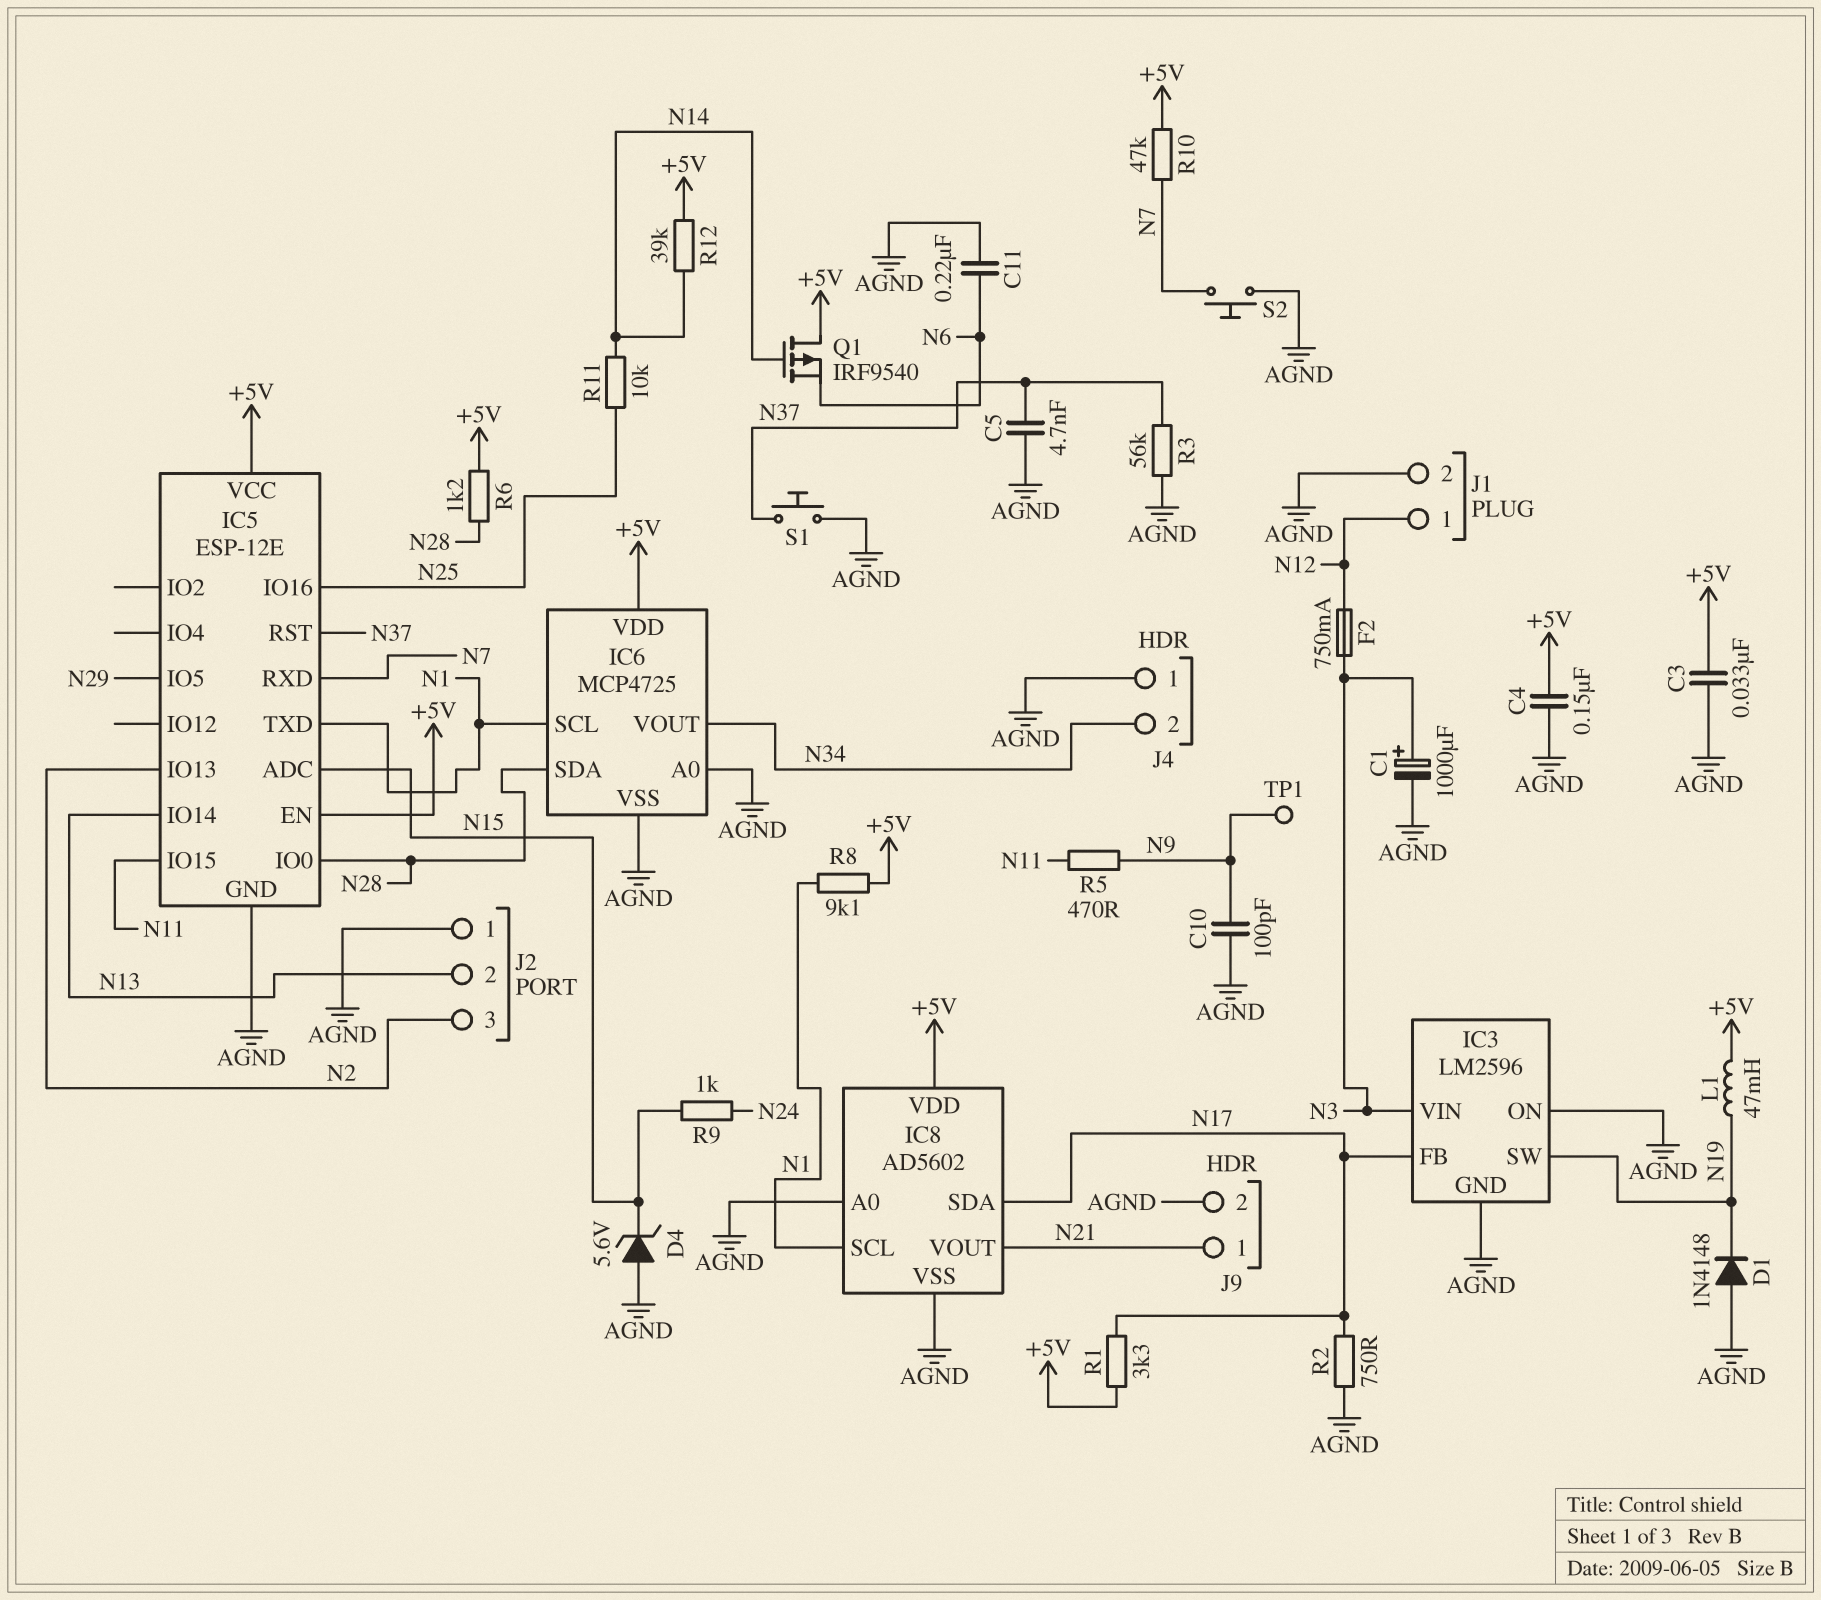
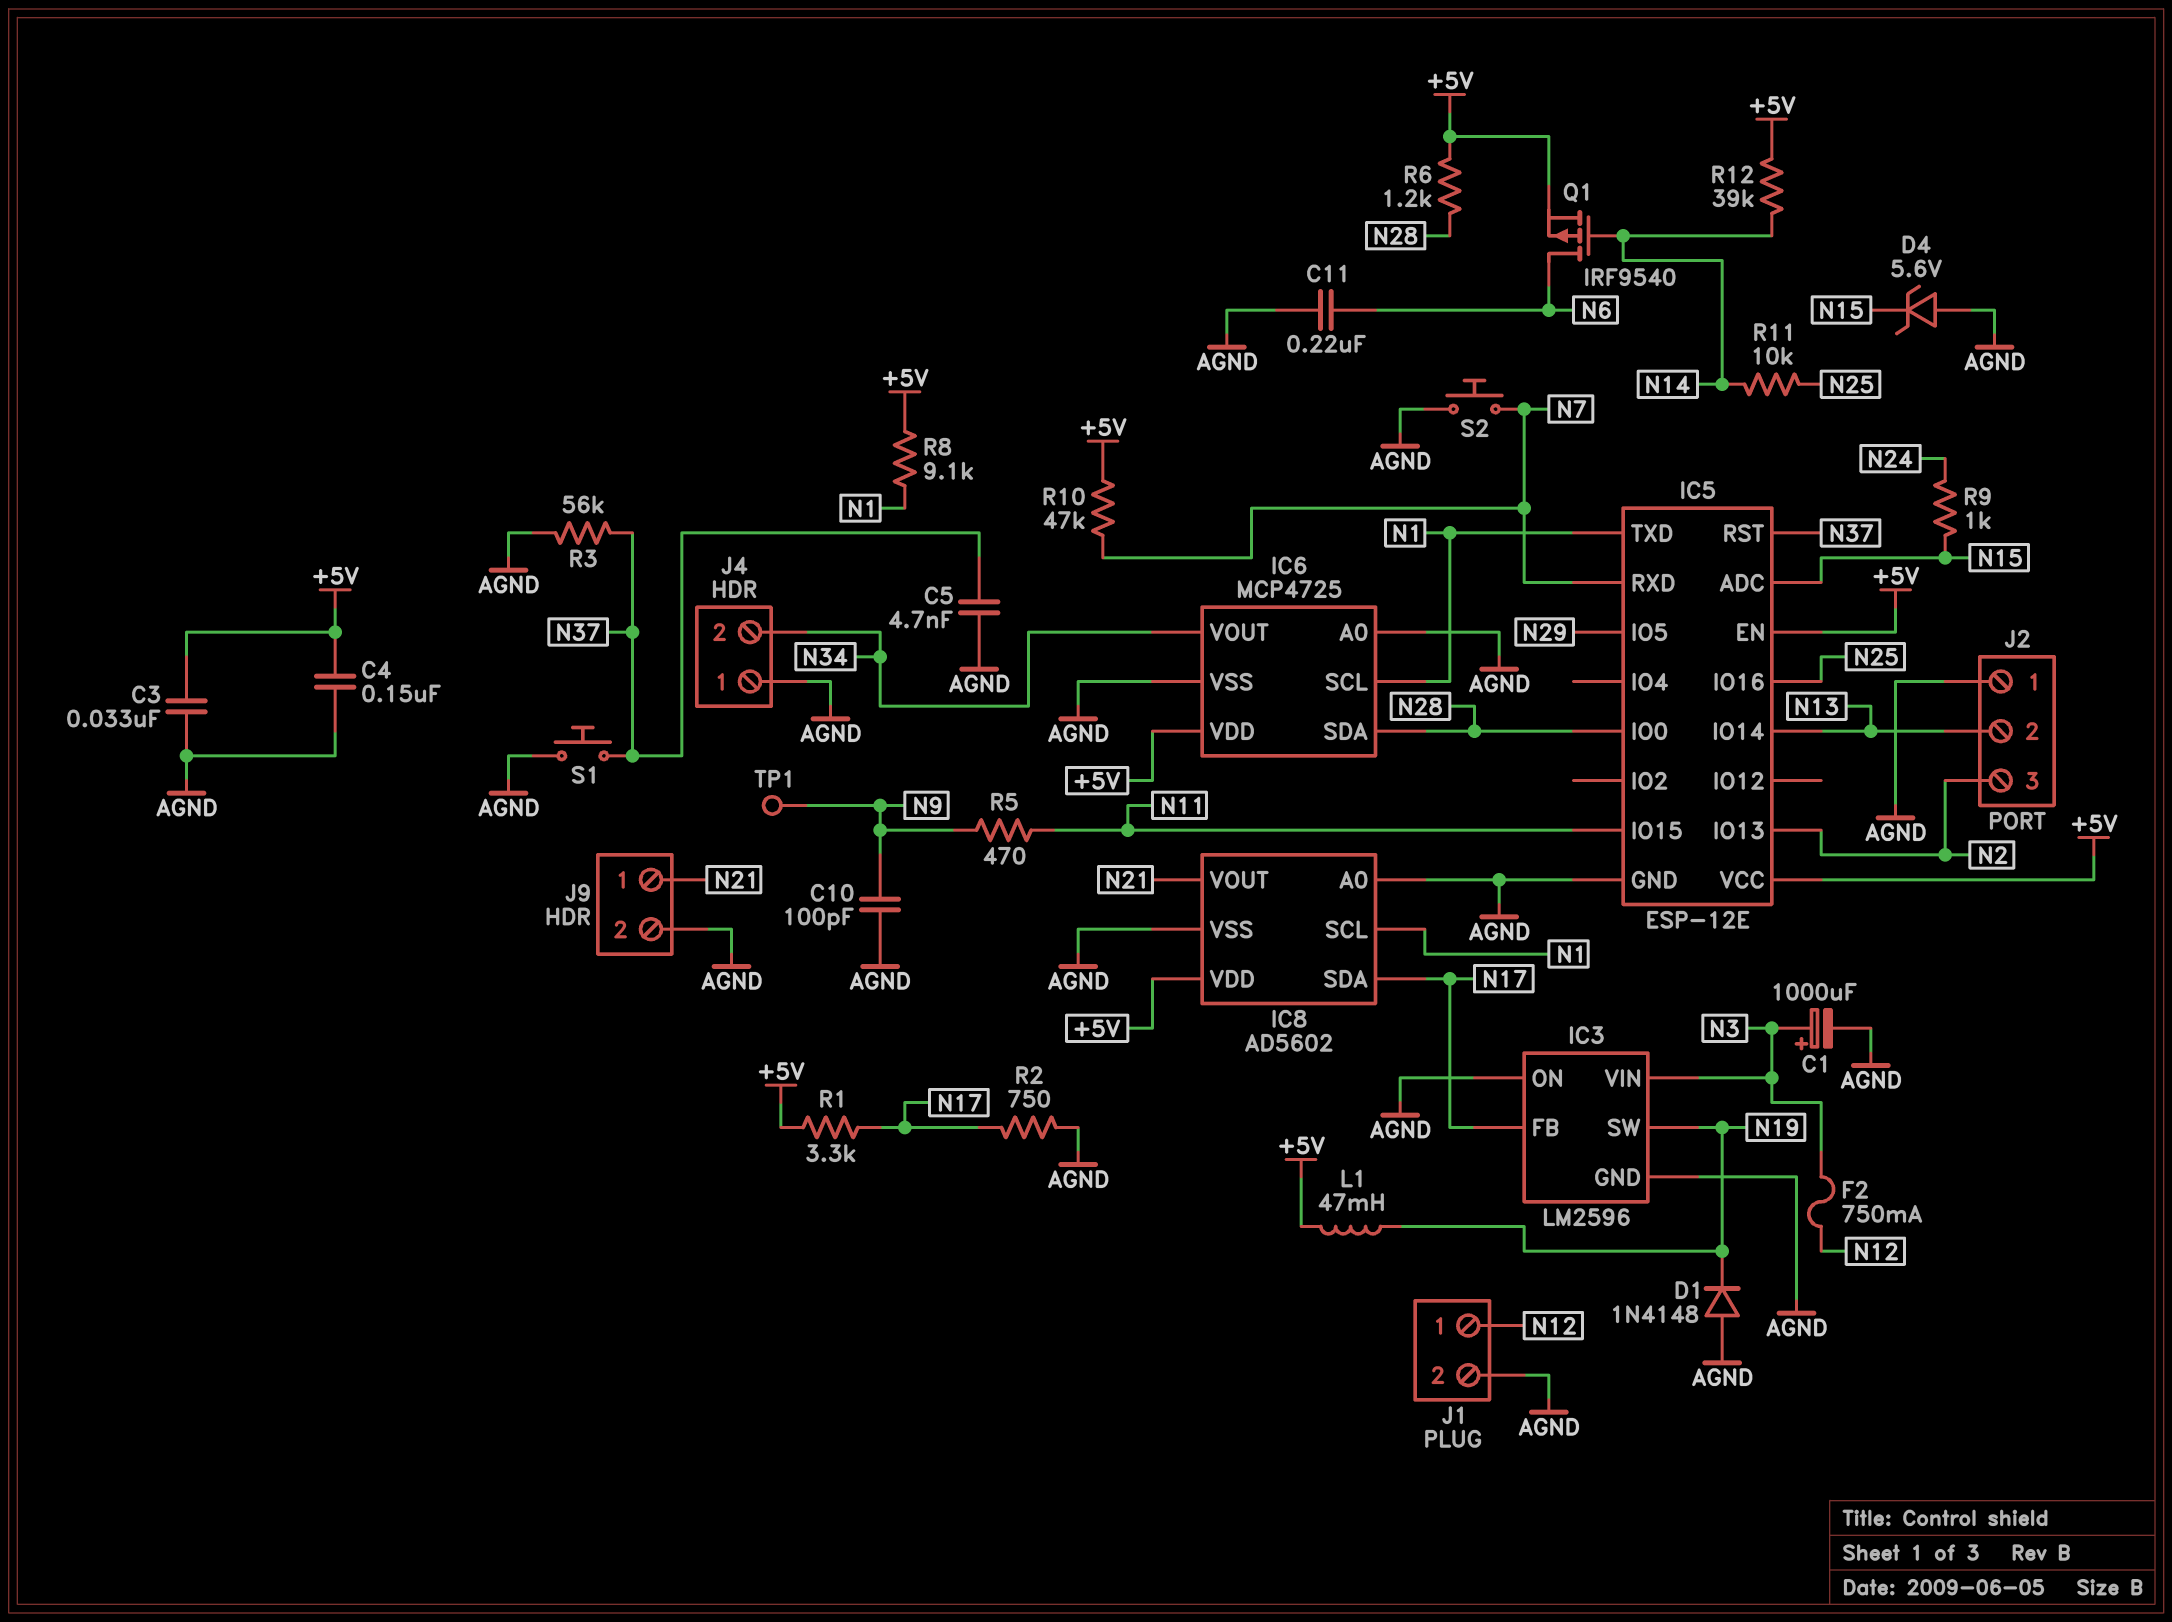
Q1: PMOS IRF9540 (G N14, D +5V, S N6) -> PMOS IRF9540 (G N14, D N6, S +5V)

